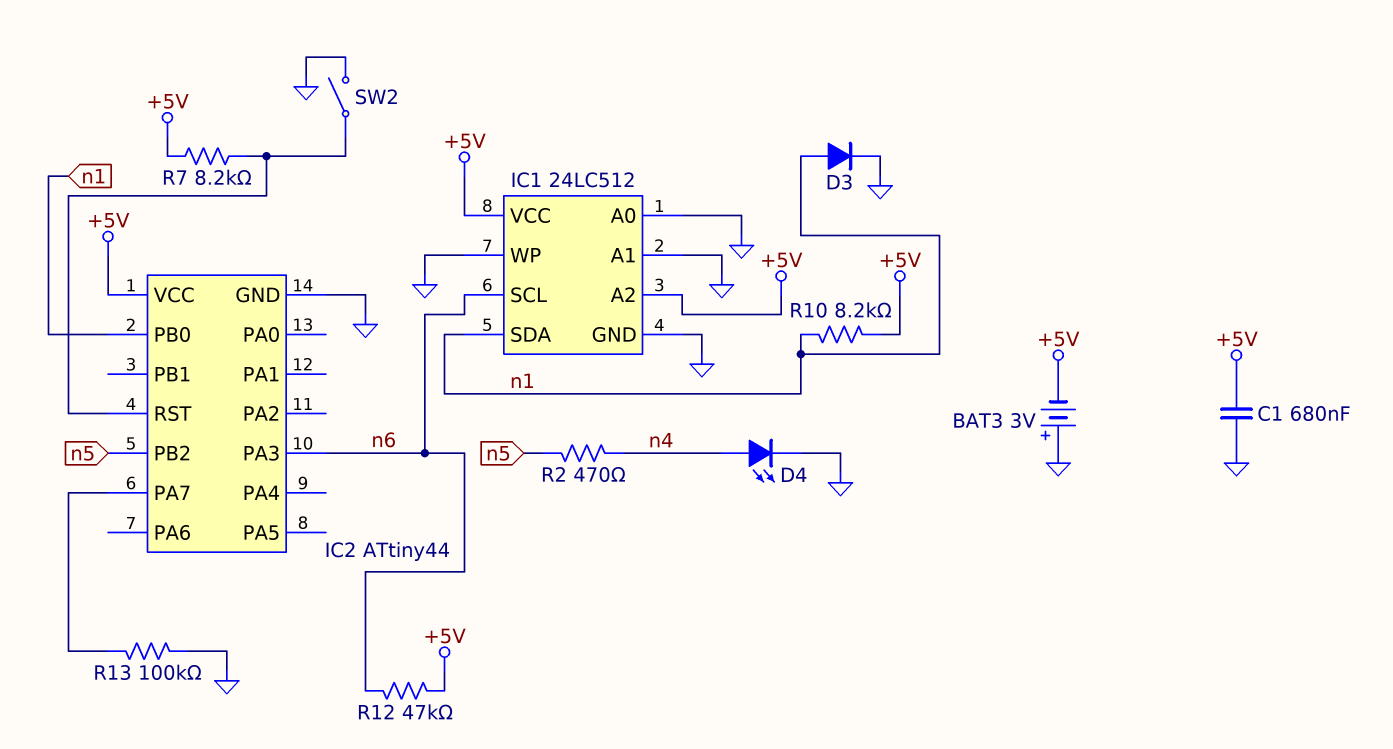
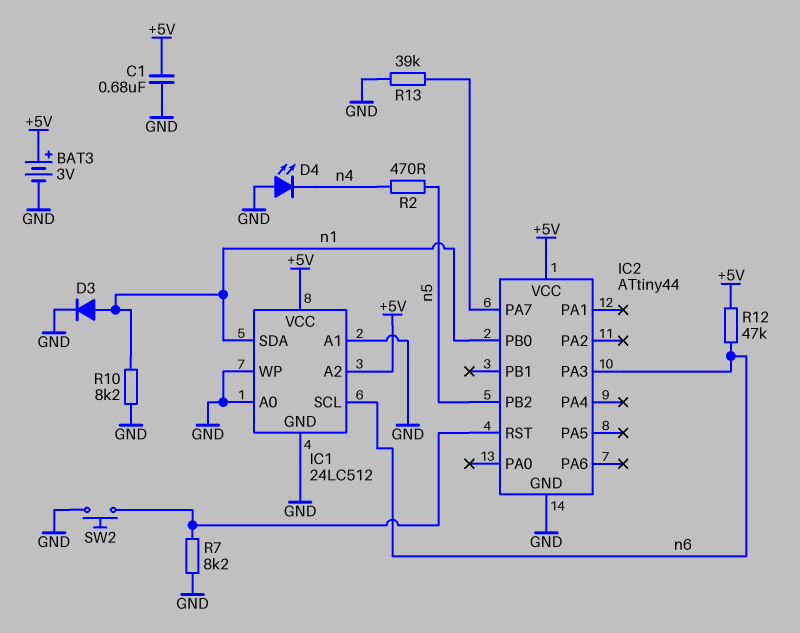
BAT3: 3V (plus GND, minus +5V) -> 3V (plus +5V, minus GND)
D4: LED (A n4, K GND) -> LED (A GND, K n4)
R7: 8.2k (+5V, IC2/RST) -> 8.2k (GND, IC2/RST)
R10: 8.2k (+5V, n1) -> 8.2k (GND, n1)
R13: 100k (GND, IC2/PA7) -> 39k (GND, IC2/PA7)
SW2: switch (GND, IC2/RST) -> button (GND, IC2/RST)

